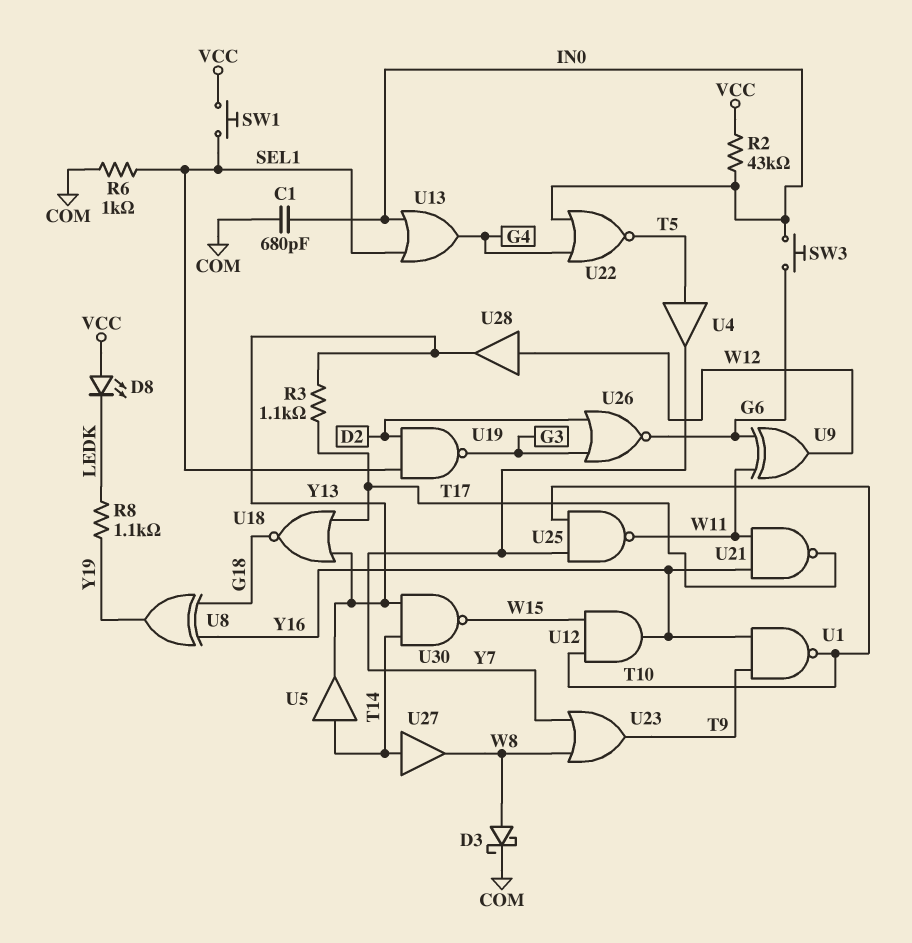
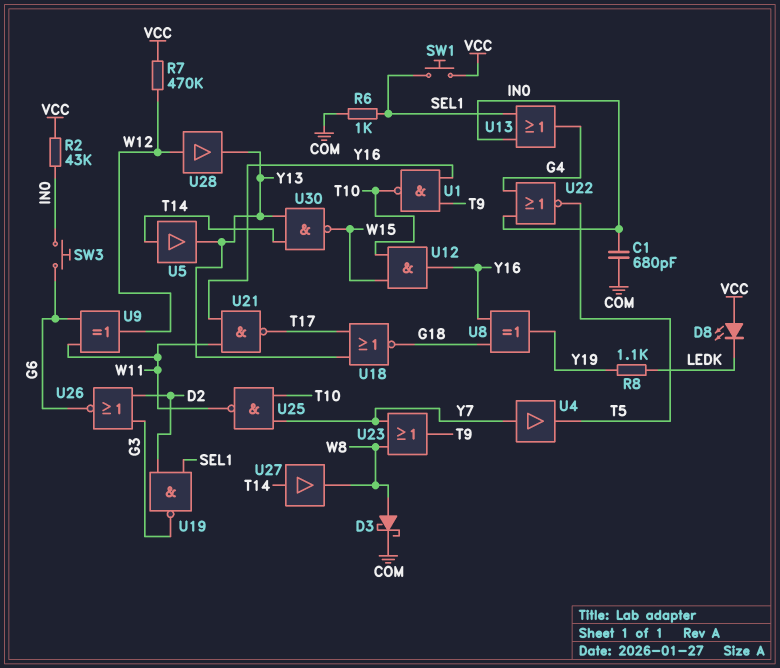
R3: 1.1k (T17, Y13) -> none
R7: none -> 470k (VCC, W12)
U4: buffer (in T5, out Y7) -> buffer (in Y7, out T5)

